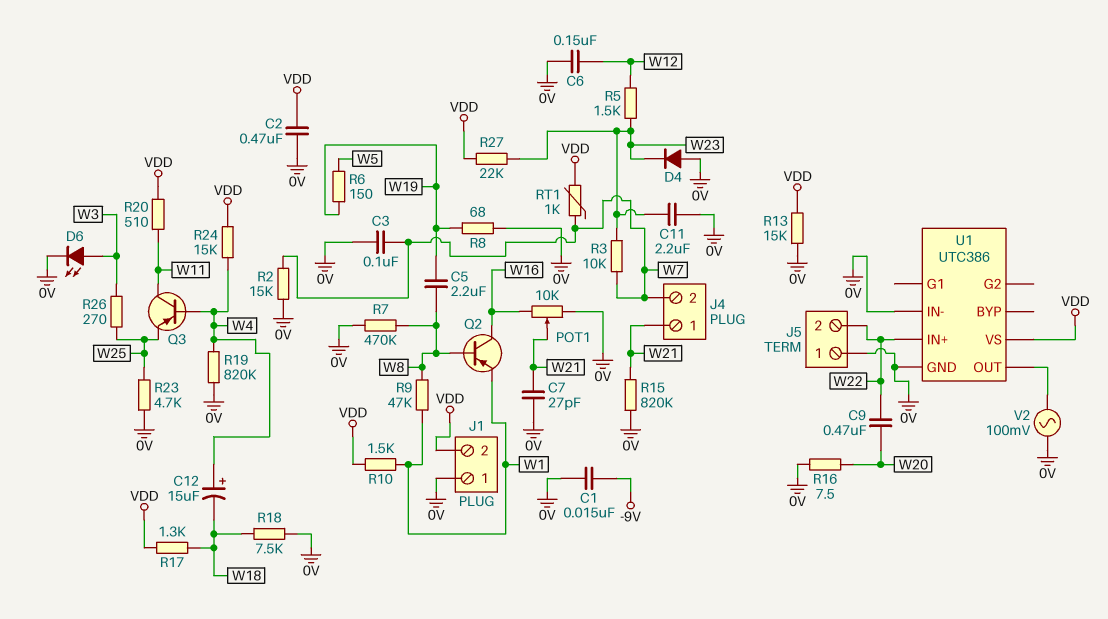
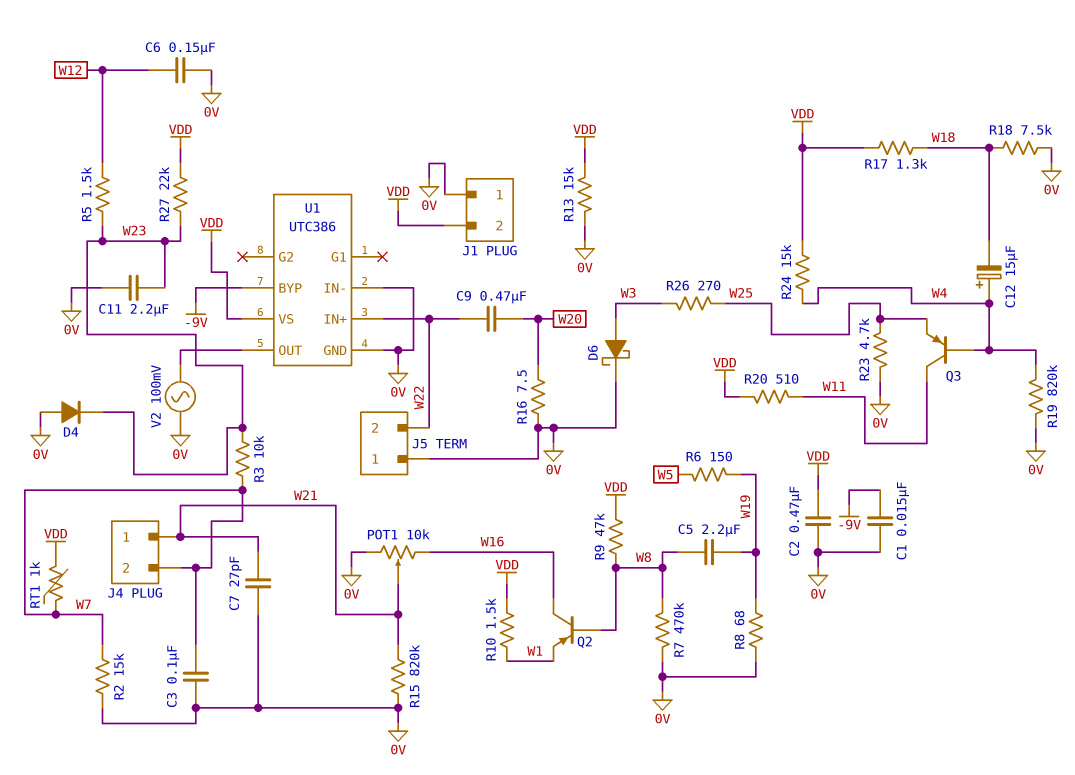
D6: LED (A W3, K 0V) -> schottky (A W3, K 0V)
R9: 47k (W1, W8) -> 47k (VDD, W8)
U1 pin BYP: none -> -9V

